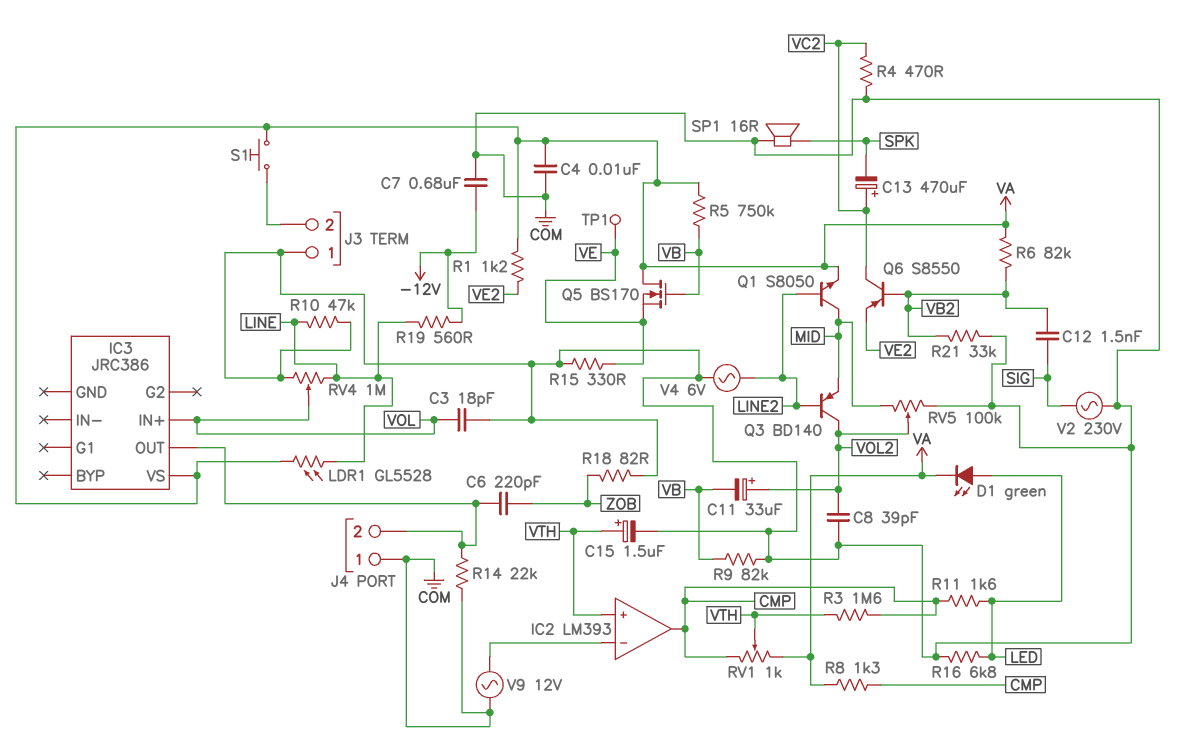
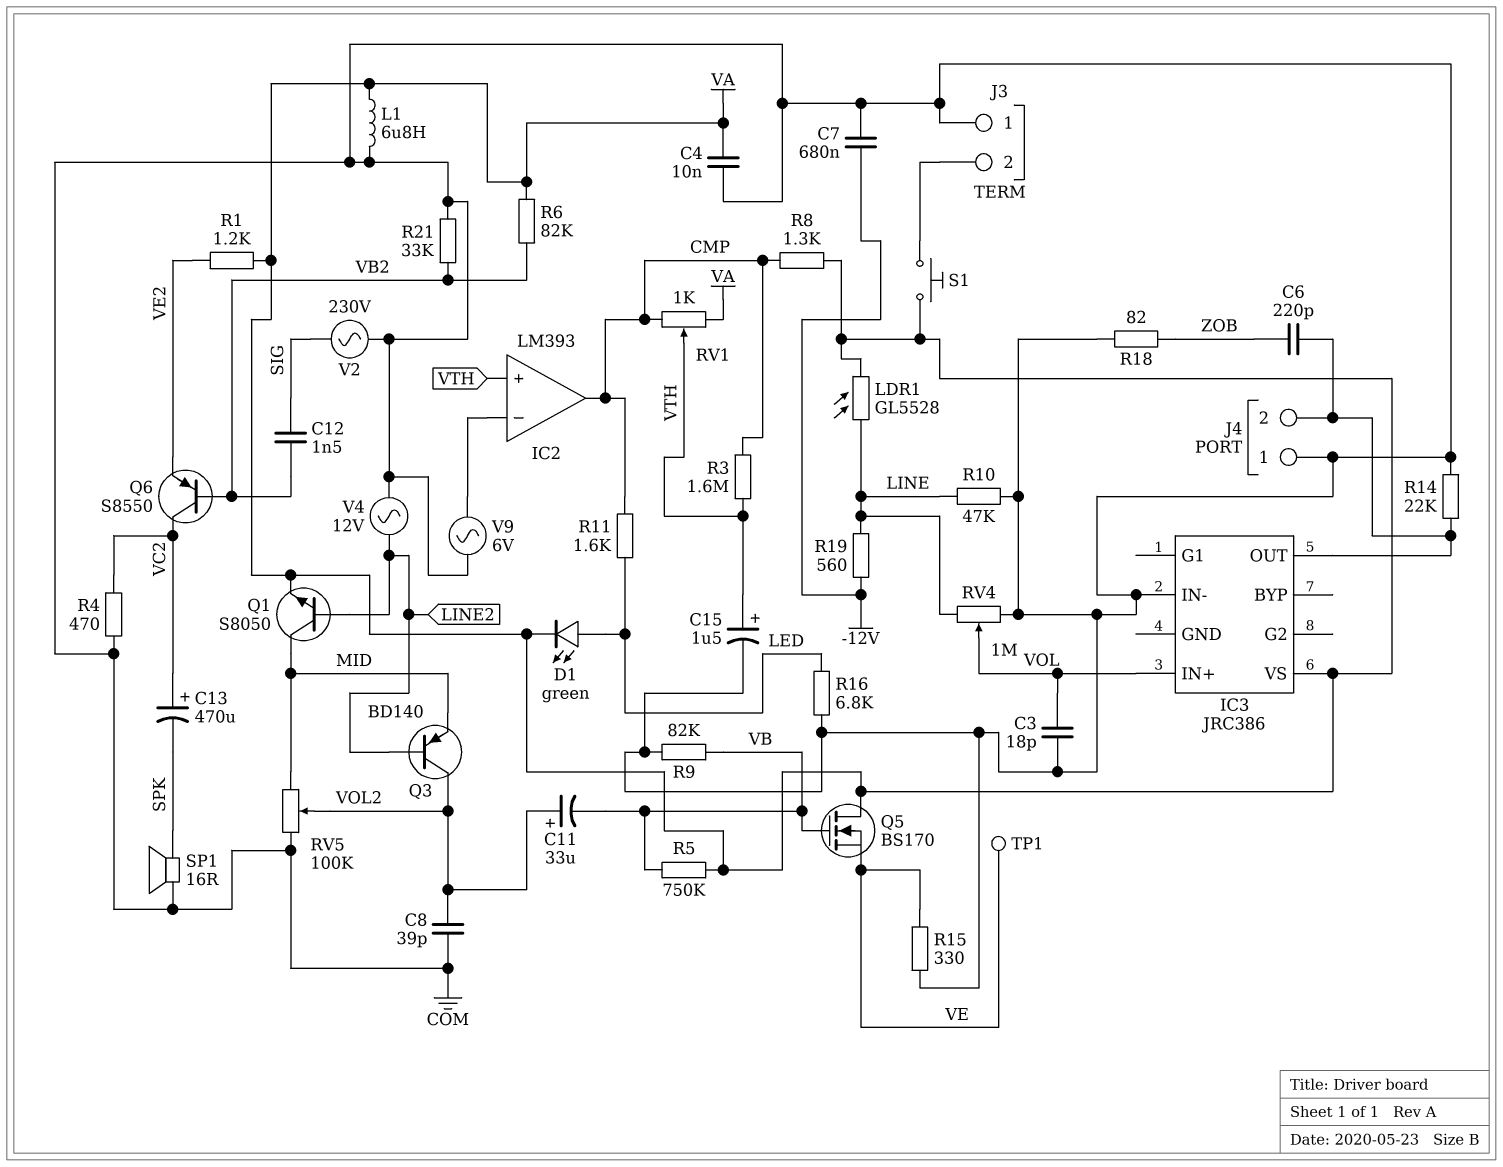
IC3 pin IN-: none -> COM
L1: none -> 6.8uH (COM, VA)
V4: AC 6V (COM, LINE2) -> AC 12V (COM, LINE2)
V9: AC 12V (COM, IC2/in-) -> AC 6V (COM, IC2/in-)

